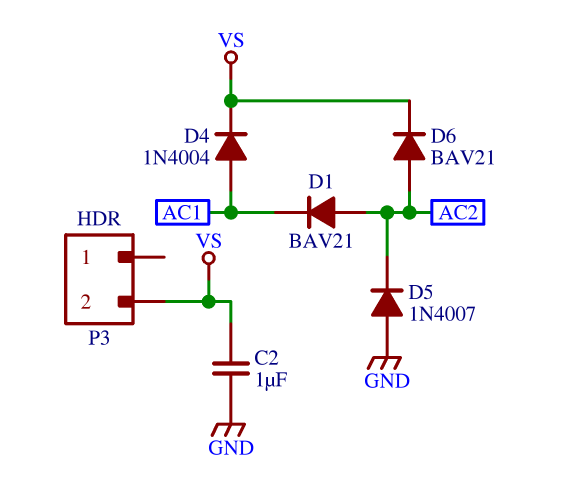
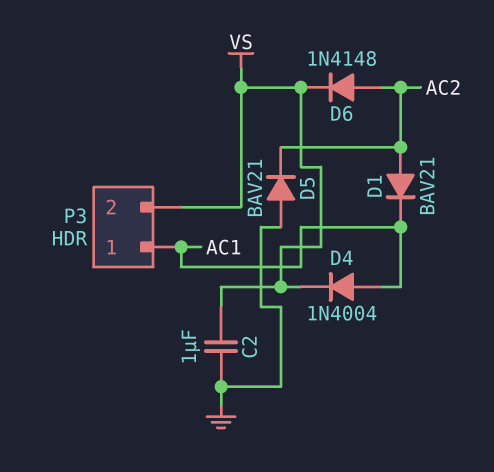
D5: diode 1N4007 (A GND, K AC2) -> diode BAV21 (A GND, K AC2)
D6: diode BAV21 (A AC2, K VS) -> diode 1N4148 (A AC2, K VS)
P3 pin 1: none -> AC1

